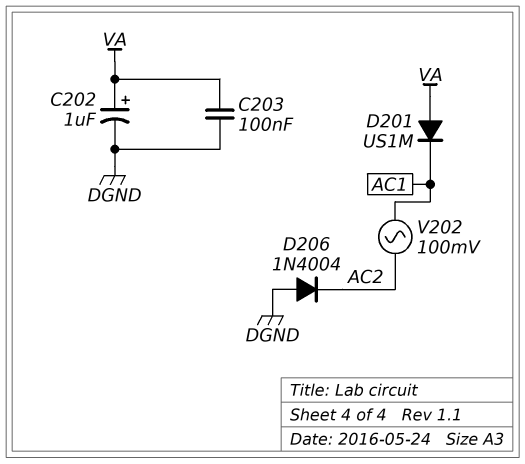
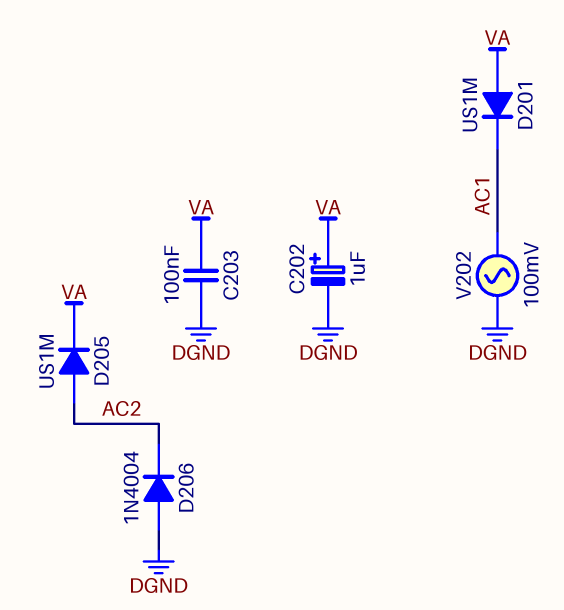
D205: none -> diode US1M (A AC2, K VA)
V202: AC 100mV (AC1, AC2) -> AC 100mV (AC1, DGND)

